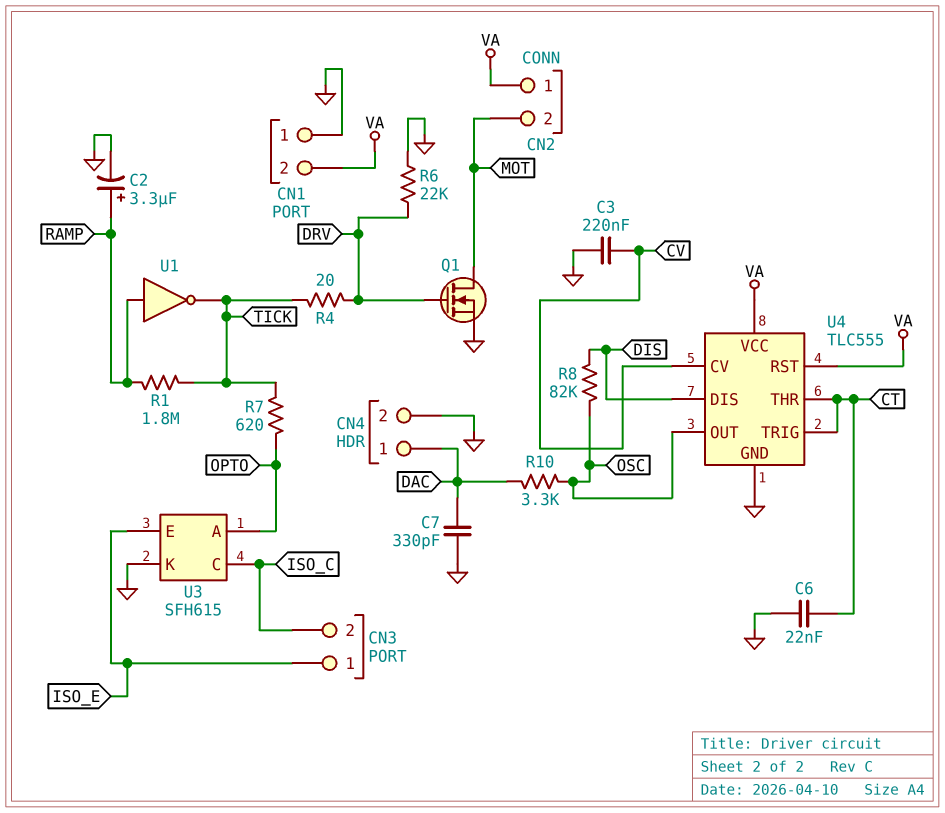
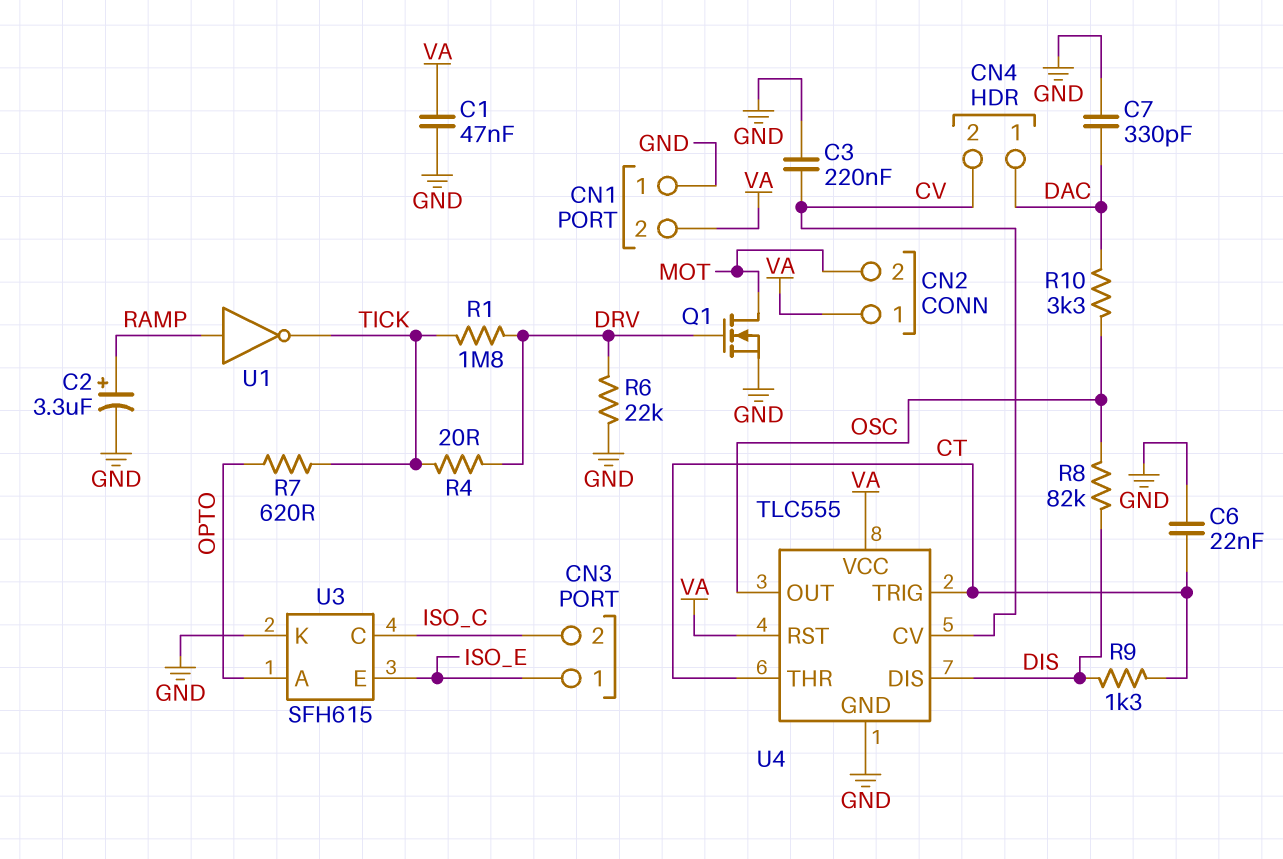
C1: none -> 47nF (GND, VA)
CN4 pin 2: GND -> CV
R1: 1.8M (RAMP, TICK) -> 1.8M (DRV, TICK)
R9: none -> 1.3k (CT, DIS)

